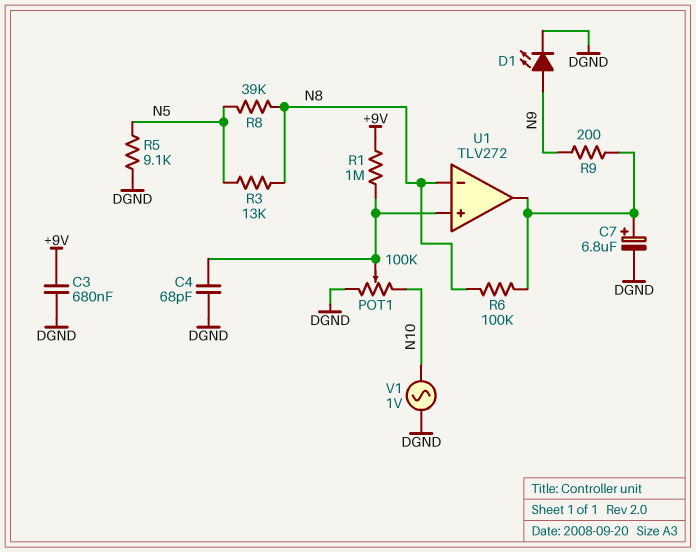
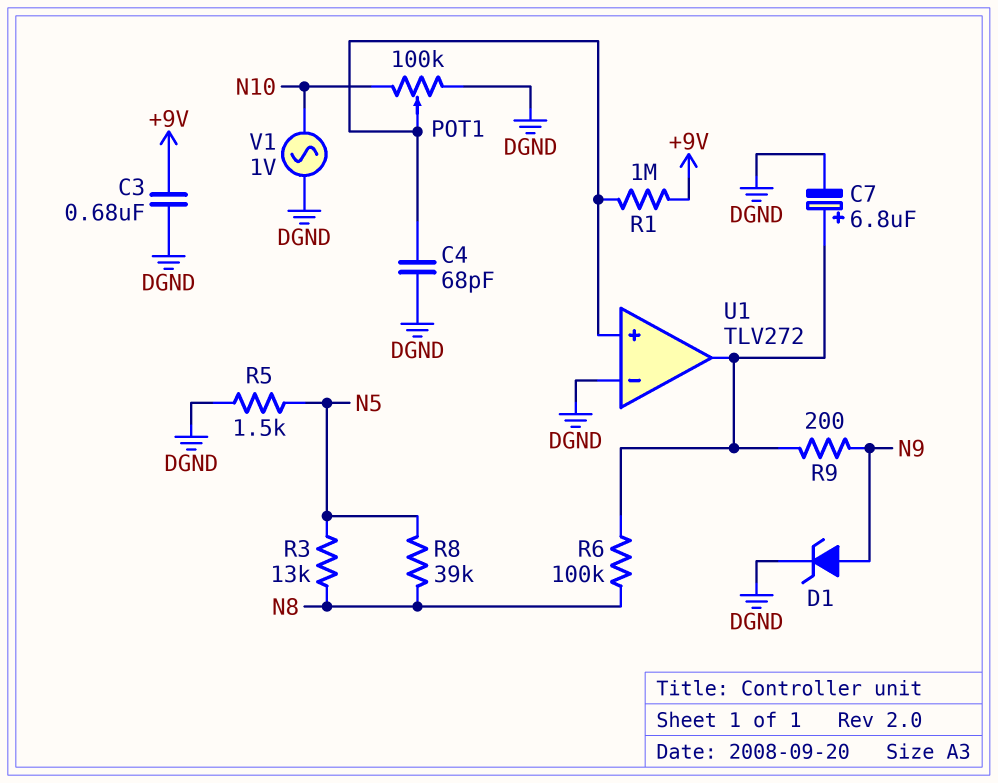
D1: LED (A N9, K DGND) -> zener (A N9, K DGND)
R5: 9.1k (DGND, N5) -> 1.5k (DGND, N5)
U1 pin in-: N8 -> DGND

